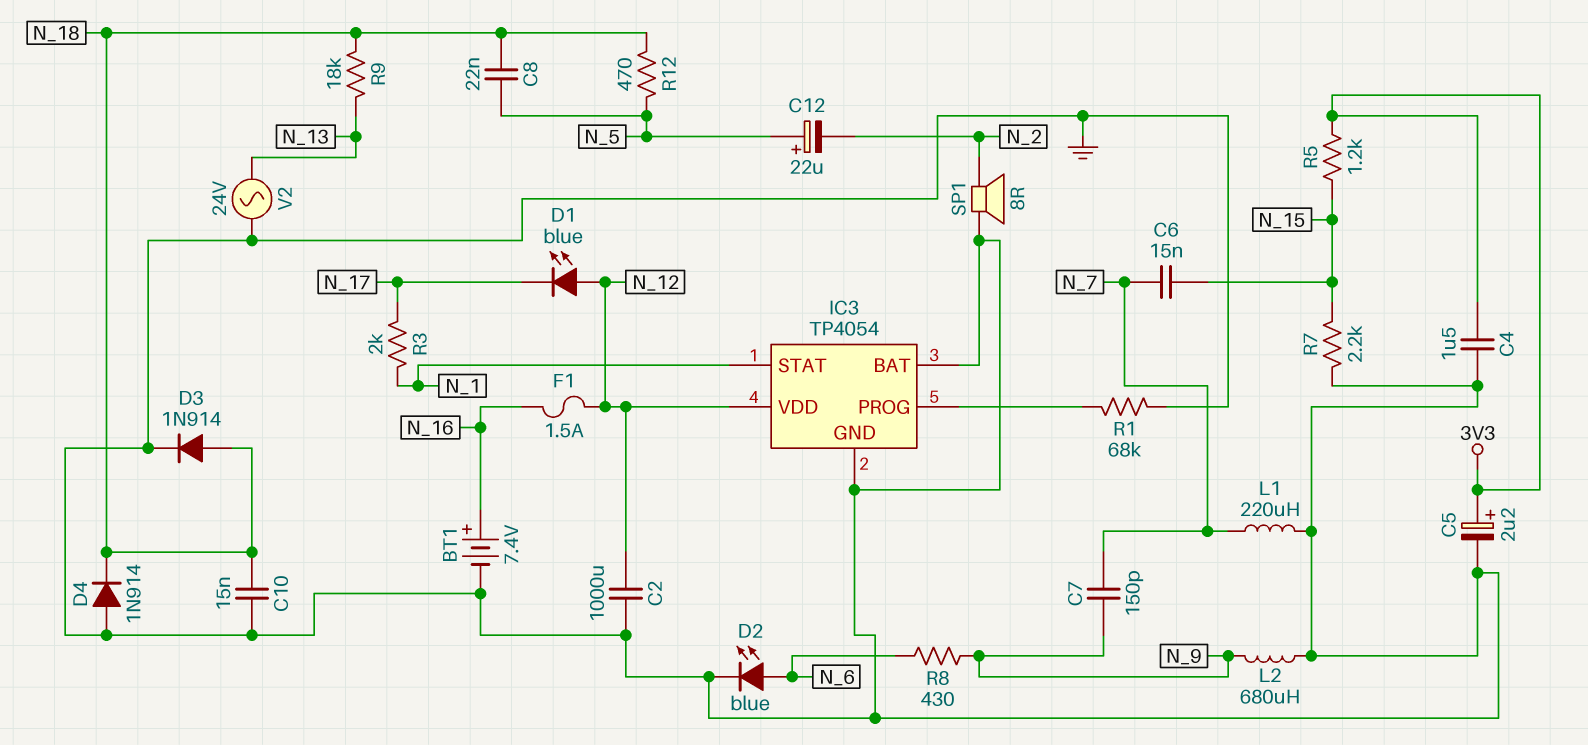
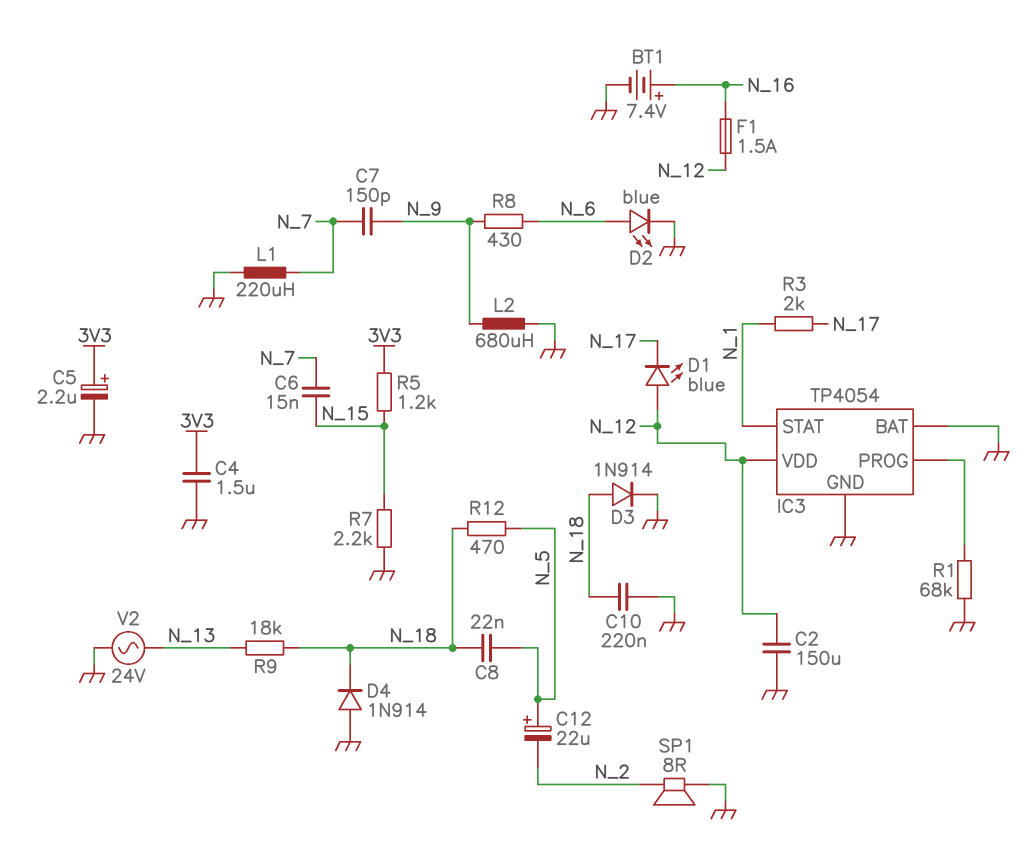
C2: 1000uF (GND, N_12) -> 150uF (GND, N_12)
C10: 15nF (GND, N_18) -> 220nF (GND, N_18)

